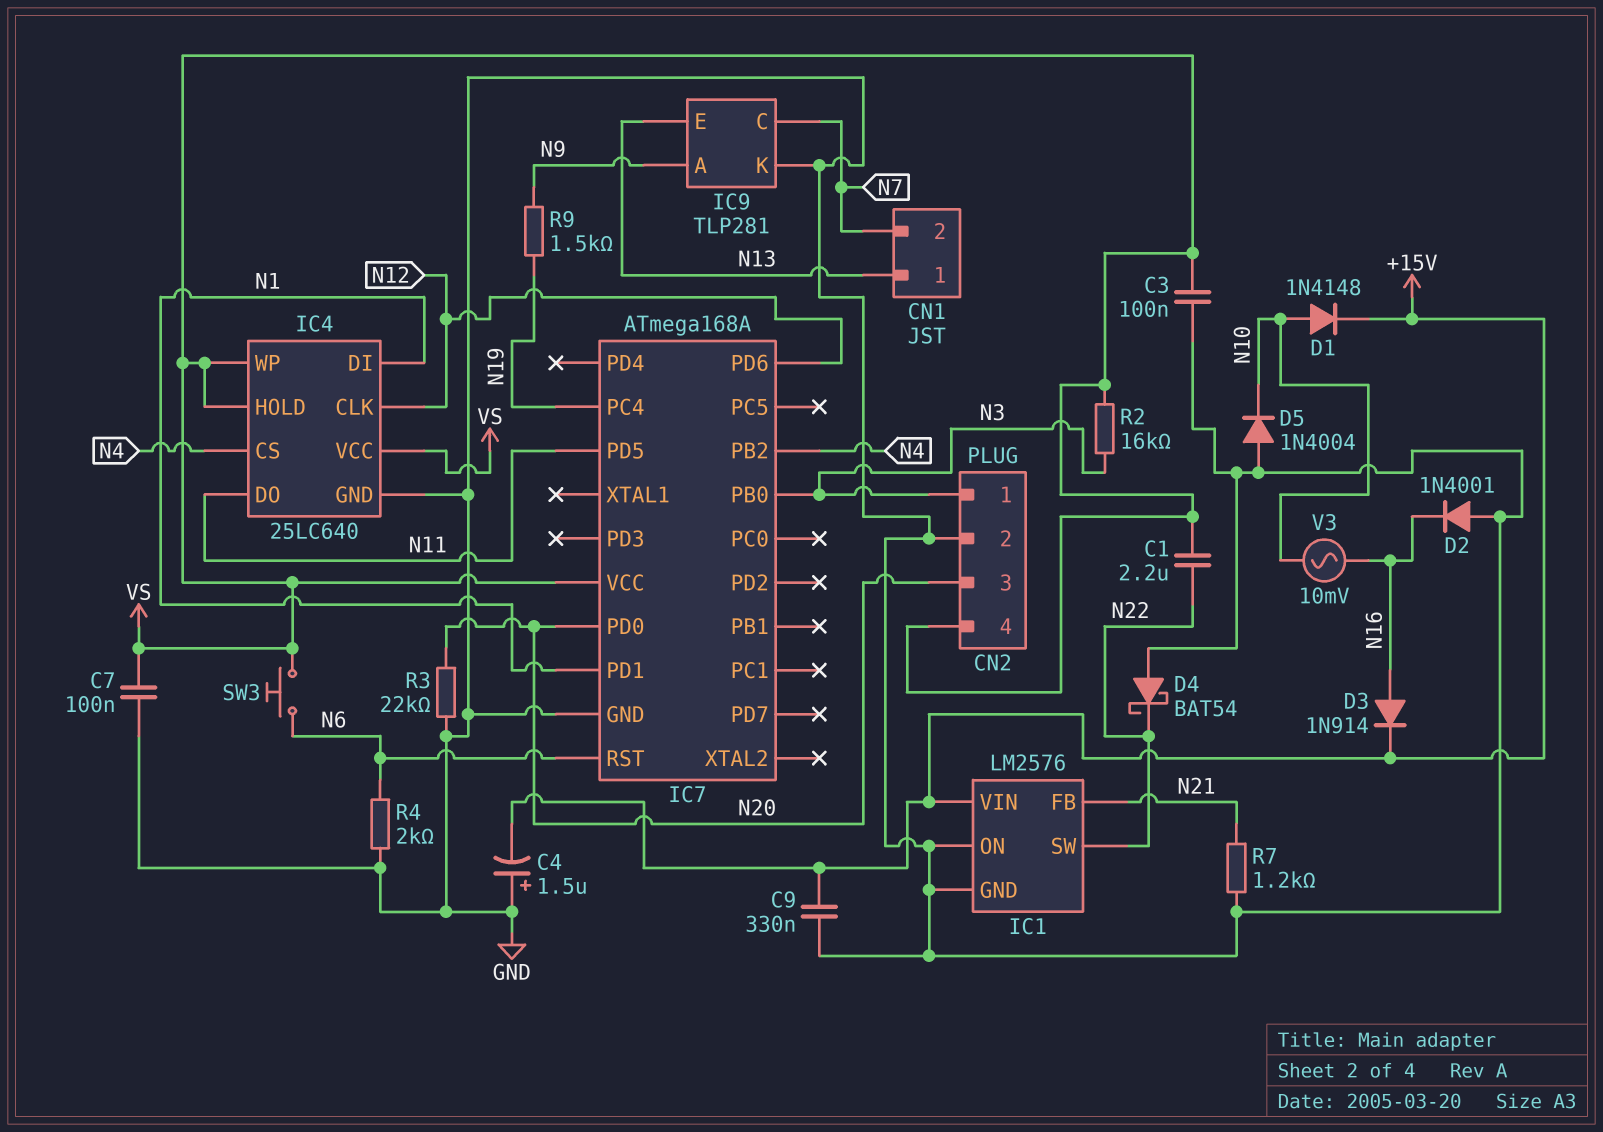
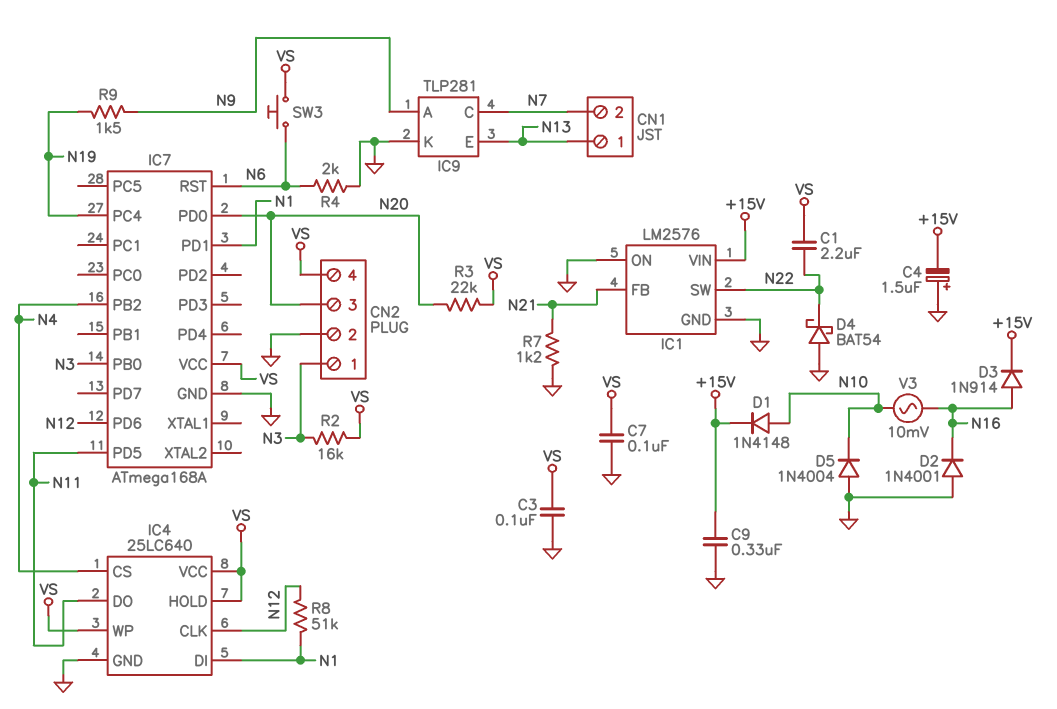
R3: 22k (GND, N20) -> 22k (N20, VS)
R8: none -> 51k (N1, N12)

